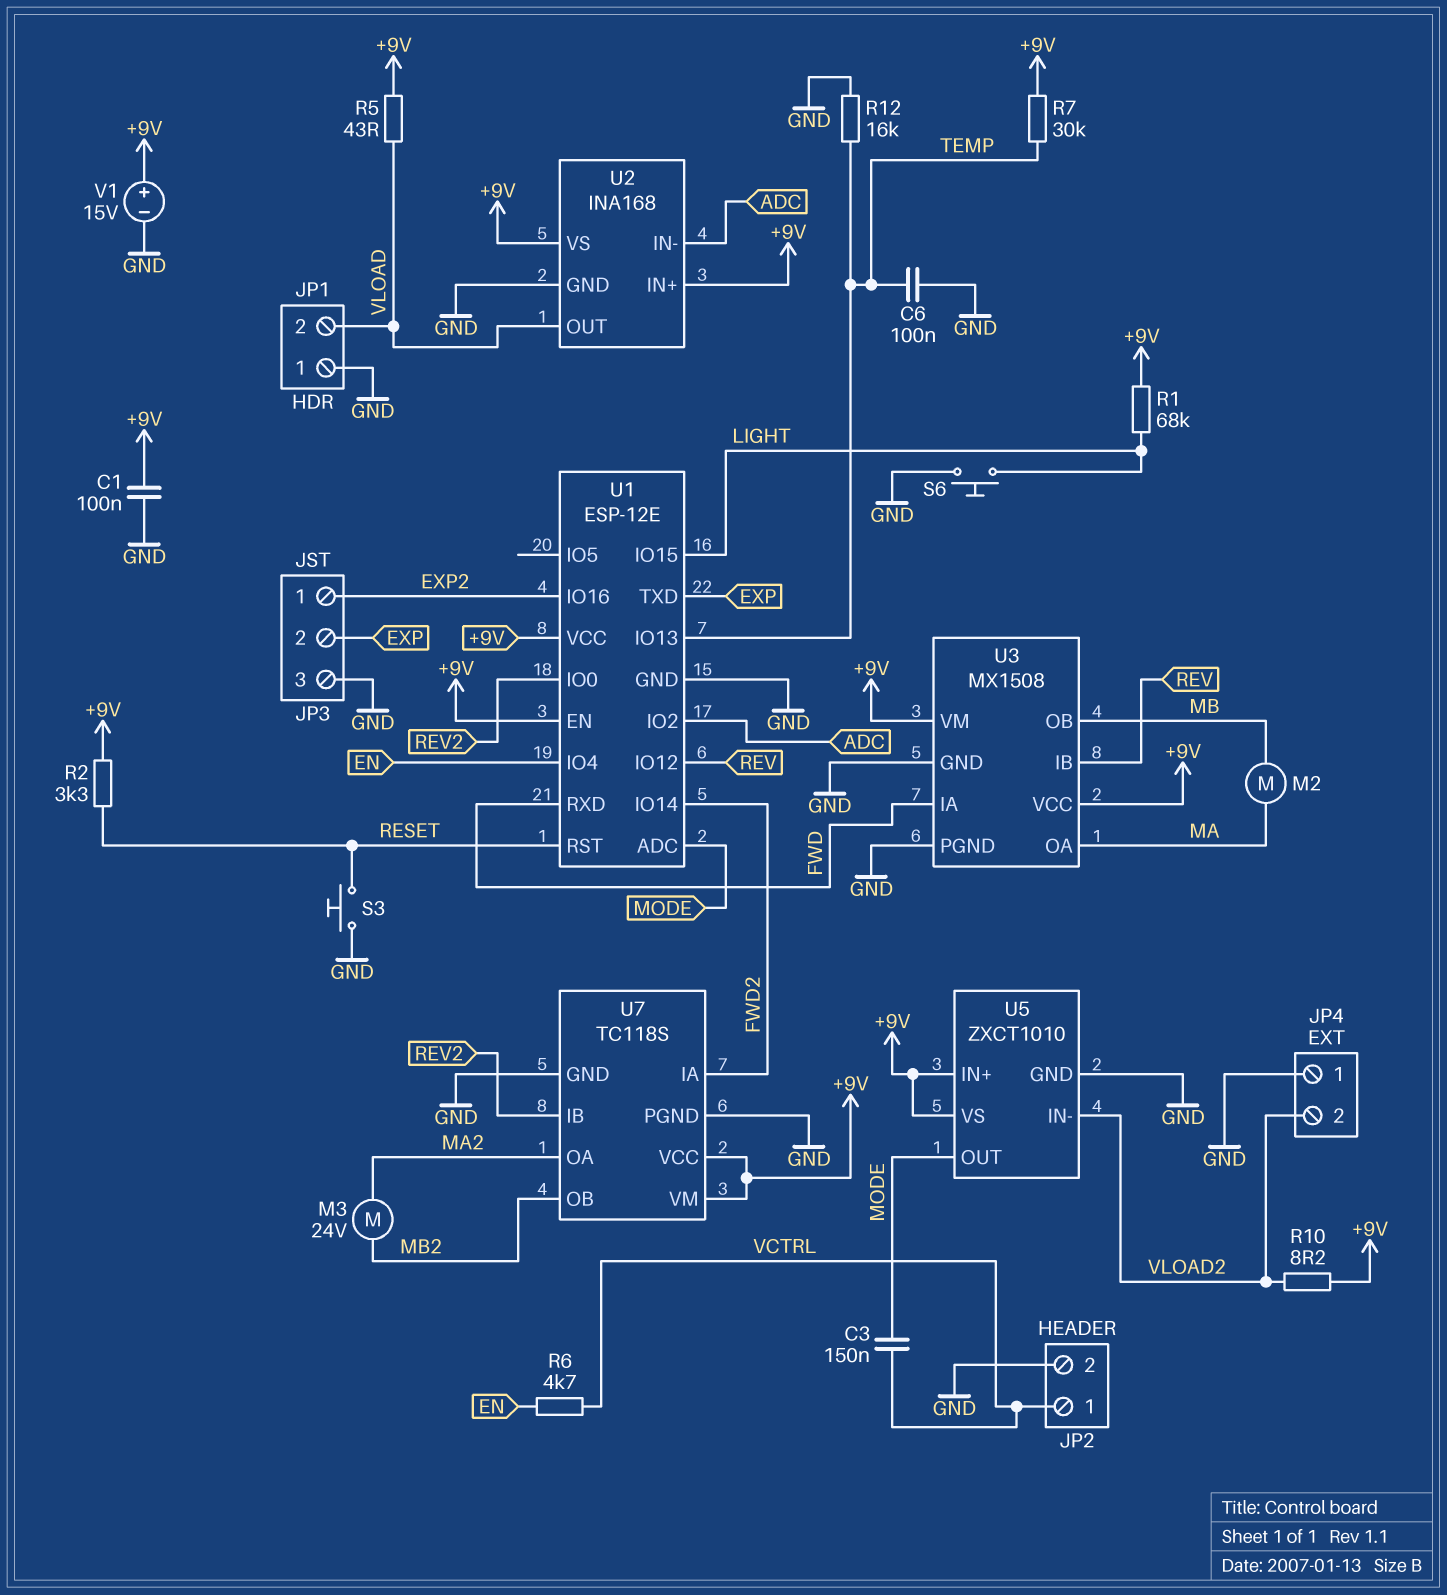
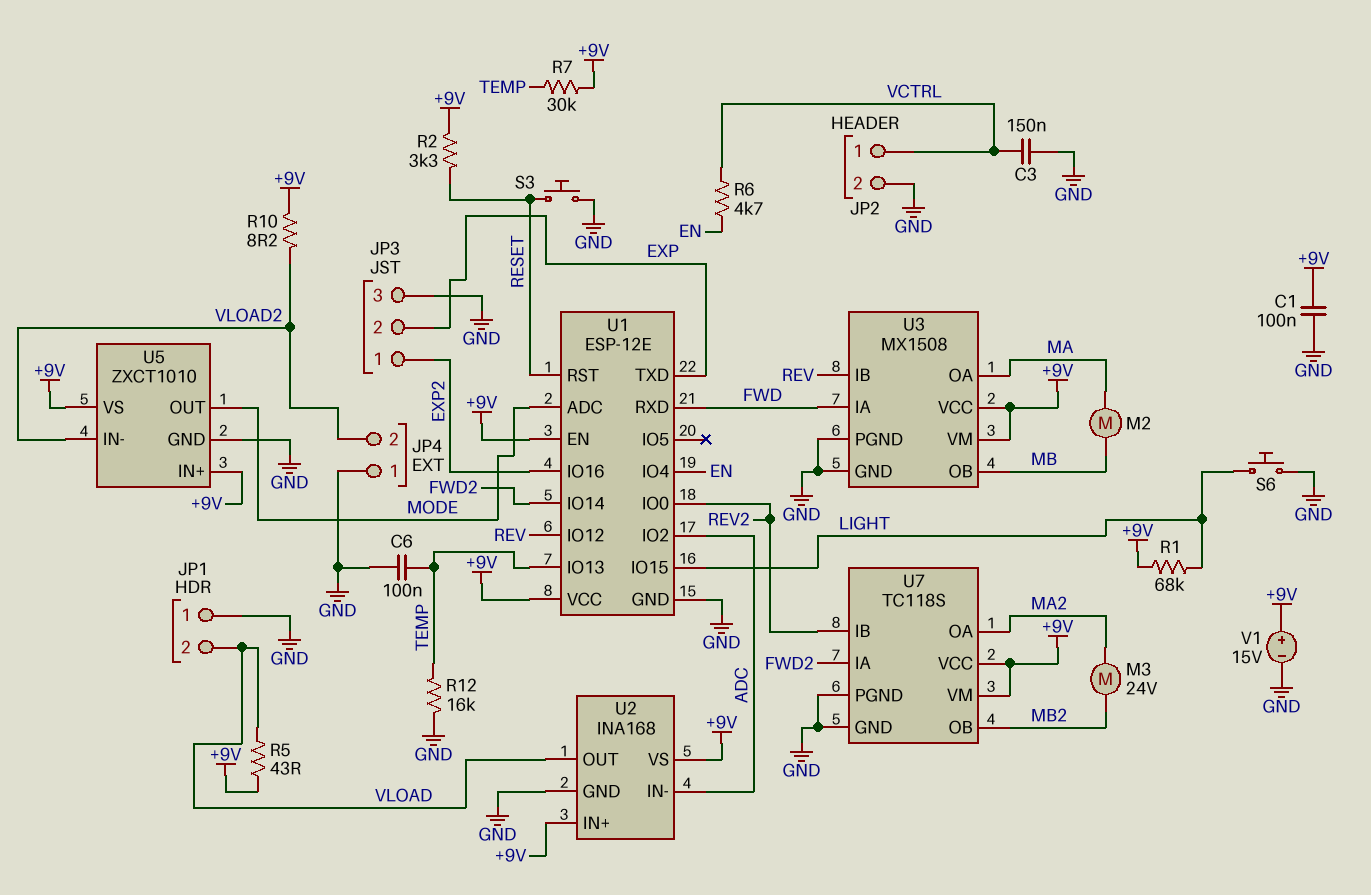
C3: 150nF (MODE, VCTRL) -> 150nF (GND, VCTRL)

